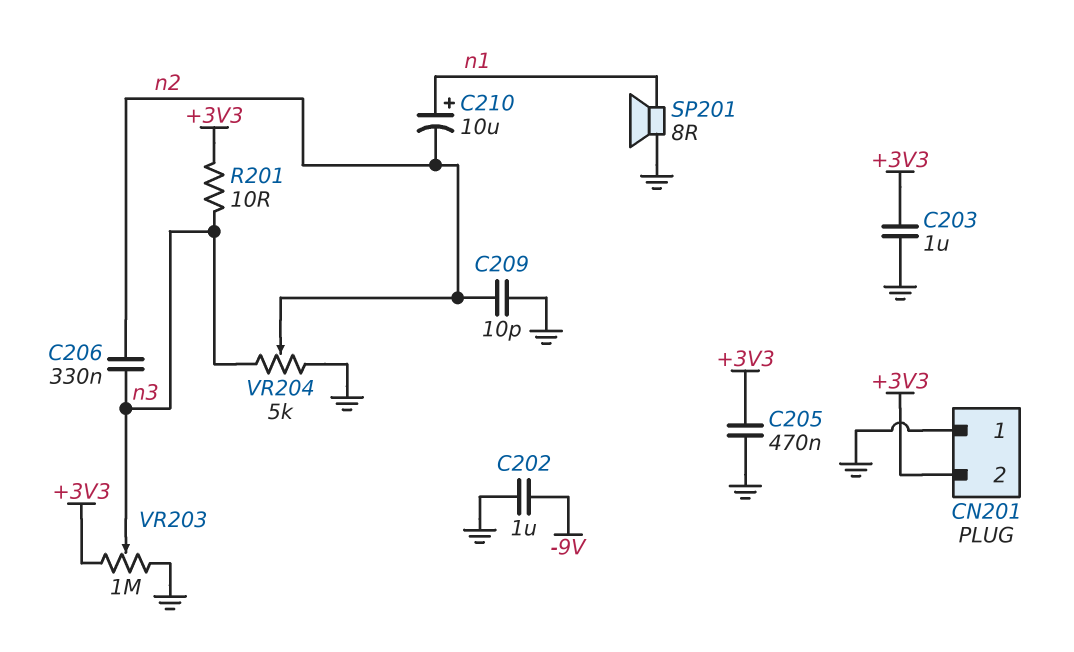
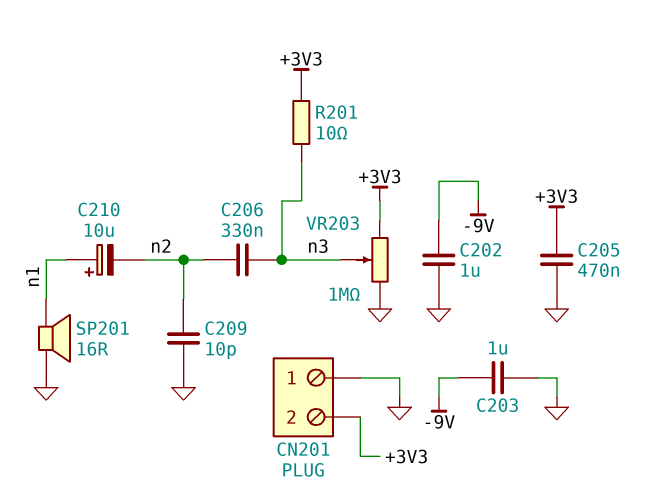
C203: 1uF (+3V3, GND) -> 1uF (-9V, GND)
SP201: speaker 8R (GND, n1) -> speaker 16R (GND, n1)
VR204: 5k (GND, n3, wiper n2) -> none

